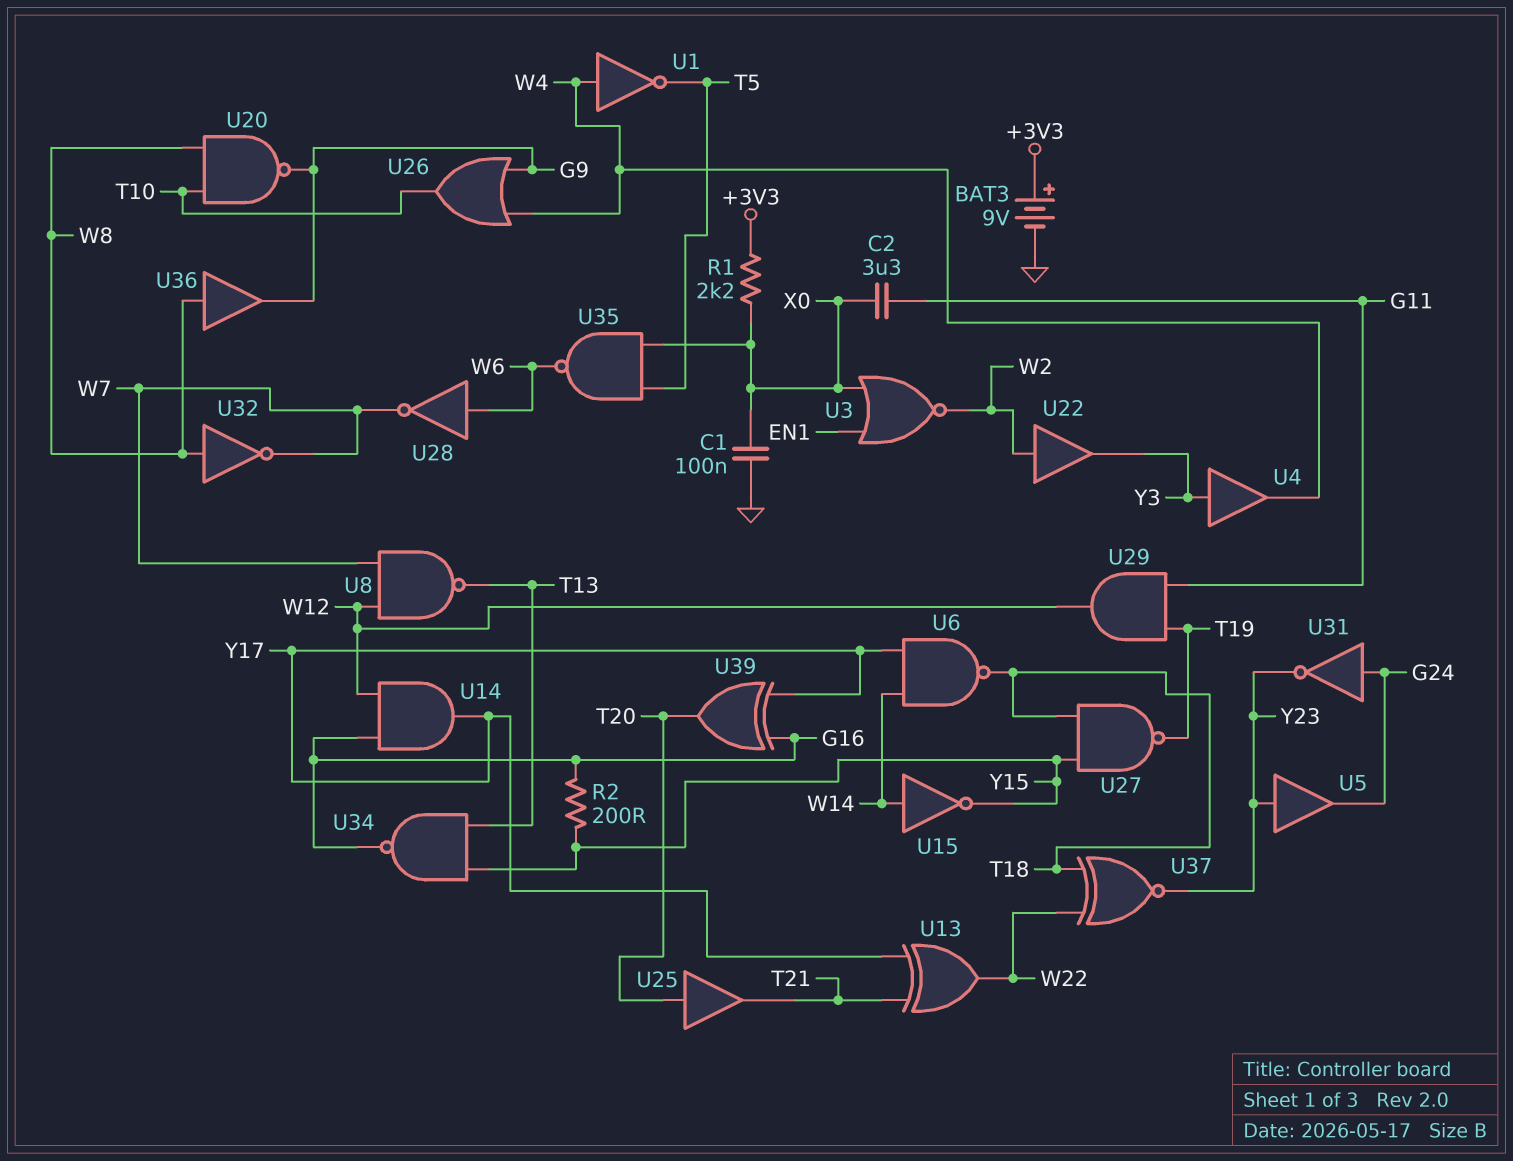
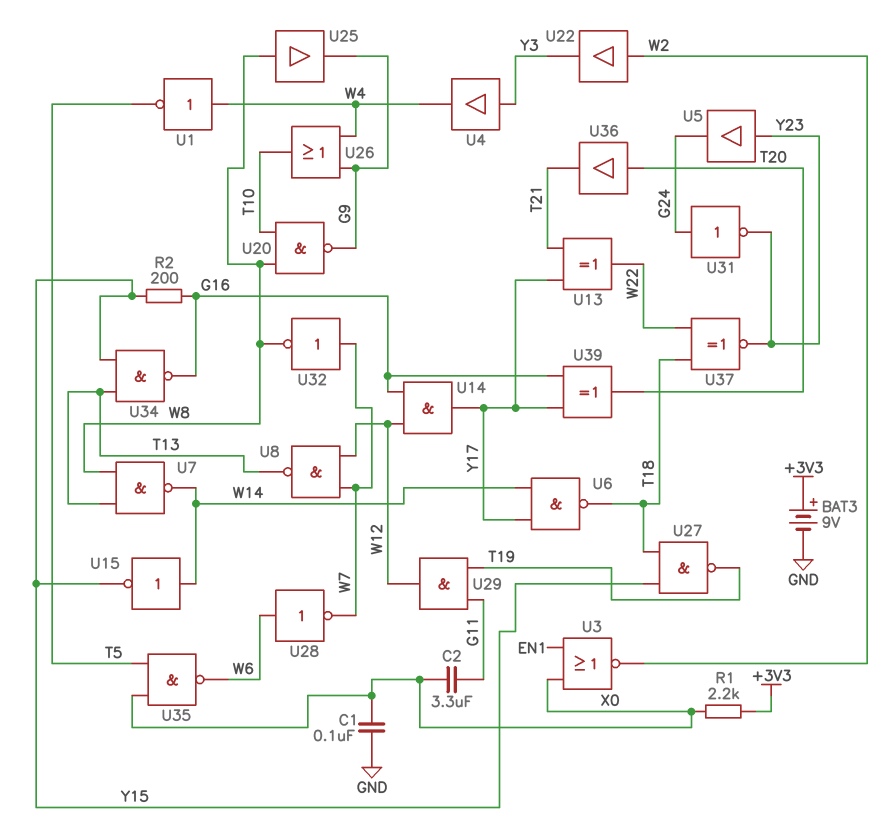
U7: none -> NAND (in T13, in W8, out W14)
U25: buffer (in T20, out T21) -> buffer (in W8, out G9)
U32: NOT (in W8, out W7) -> NOT (in W7, out W8)
U36: buffer (in W8, out G9) -> buffer (in T20, out T21)

